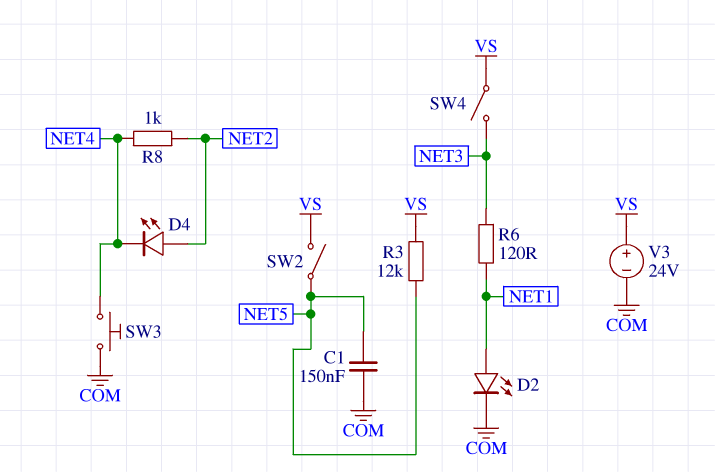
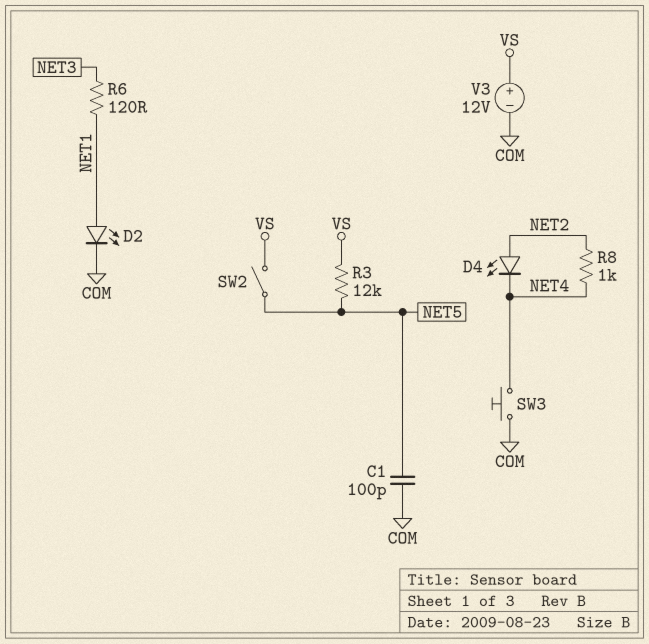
C1: 150nF (COM, NET5) -> 100pF (COM, NET5)
SW4: switch (NET3, VS) -> none
V3: 24V (plus VS, minus COM) -> 12V (plus VS, minus COM)

